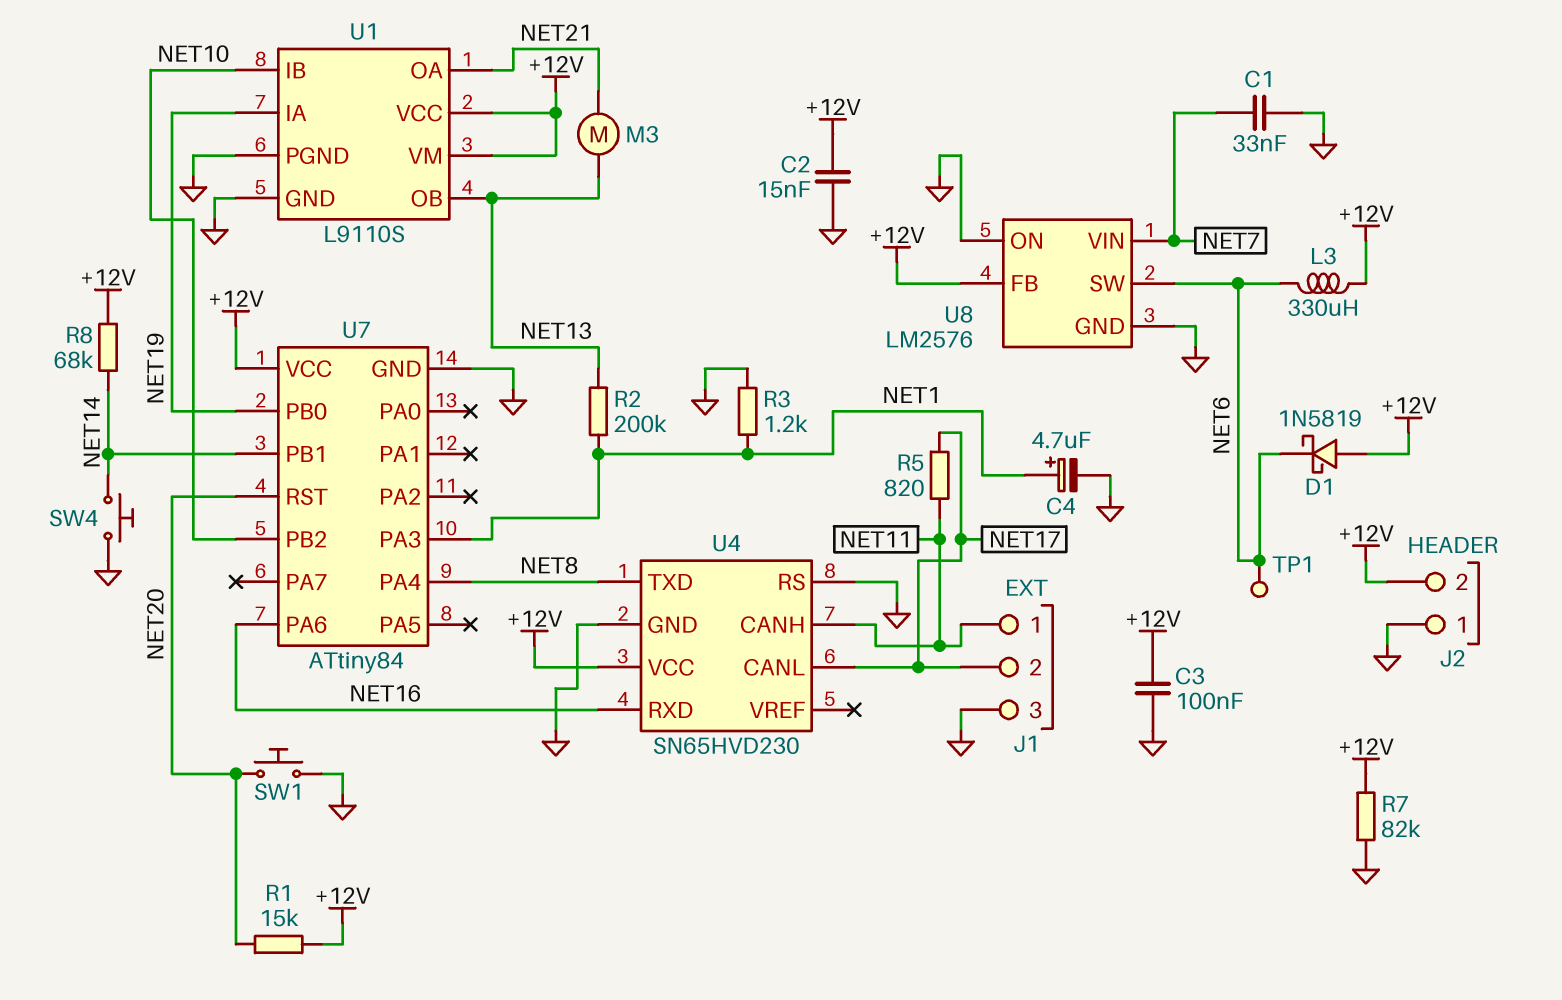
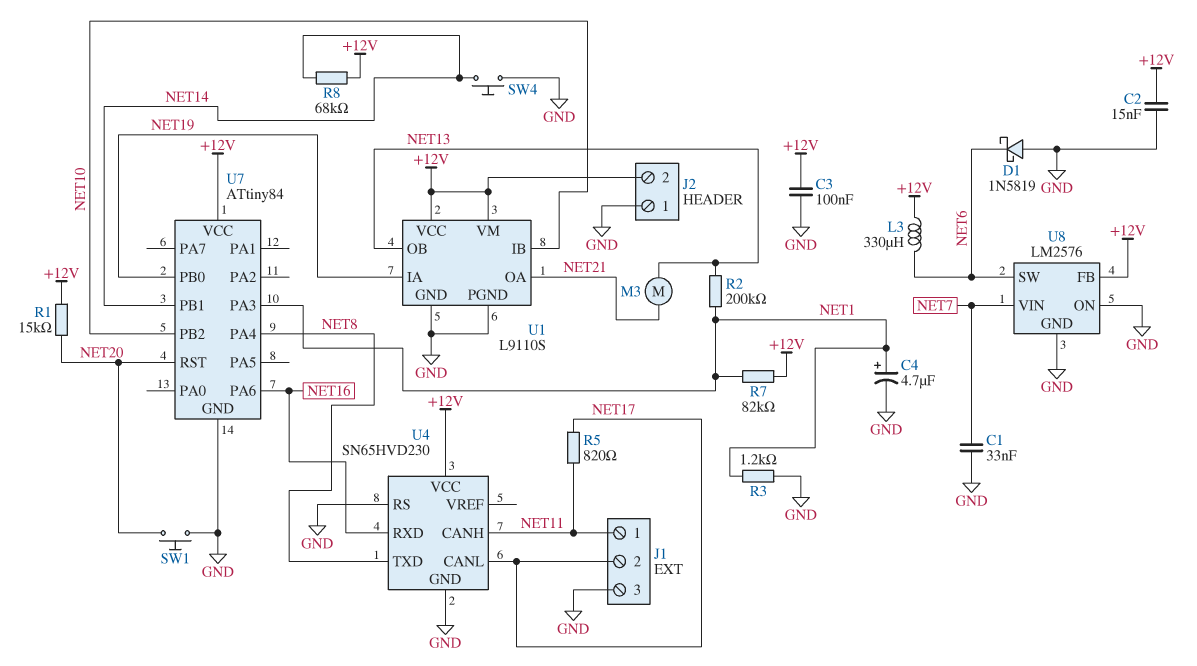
D1: schottky 1N5819 (A +12V, K NET6) -> schottky 1N5819 (A GND, K NET6)
R7: 82k (+12V, GND) -> 82k (+12V, NET1)
TP1: test point (NET6) -> none

